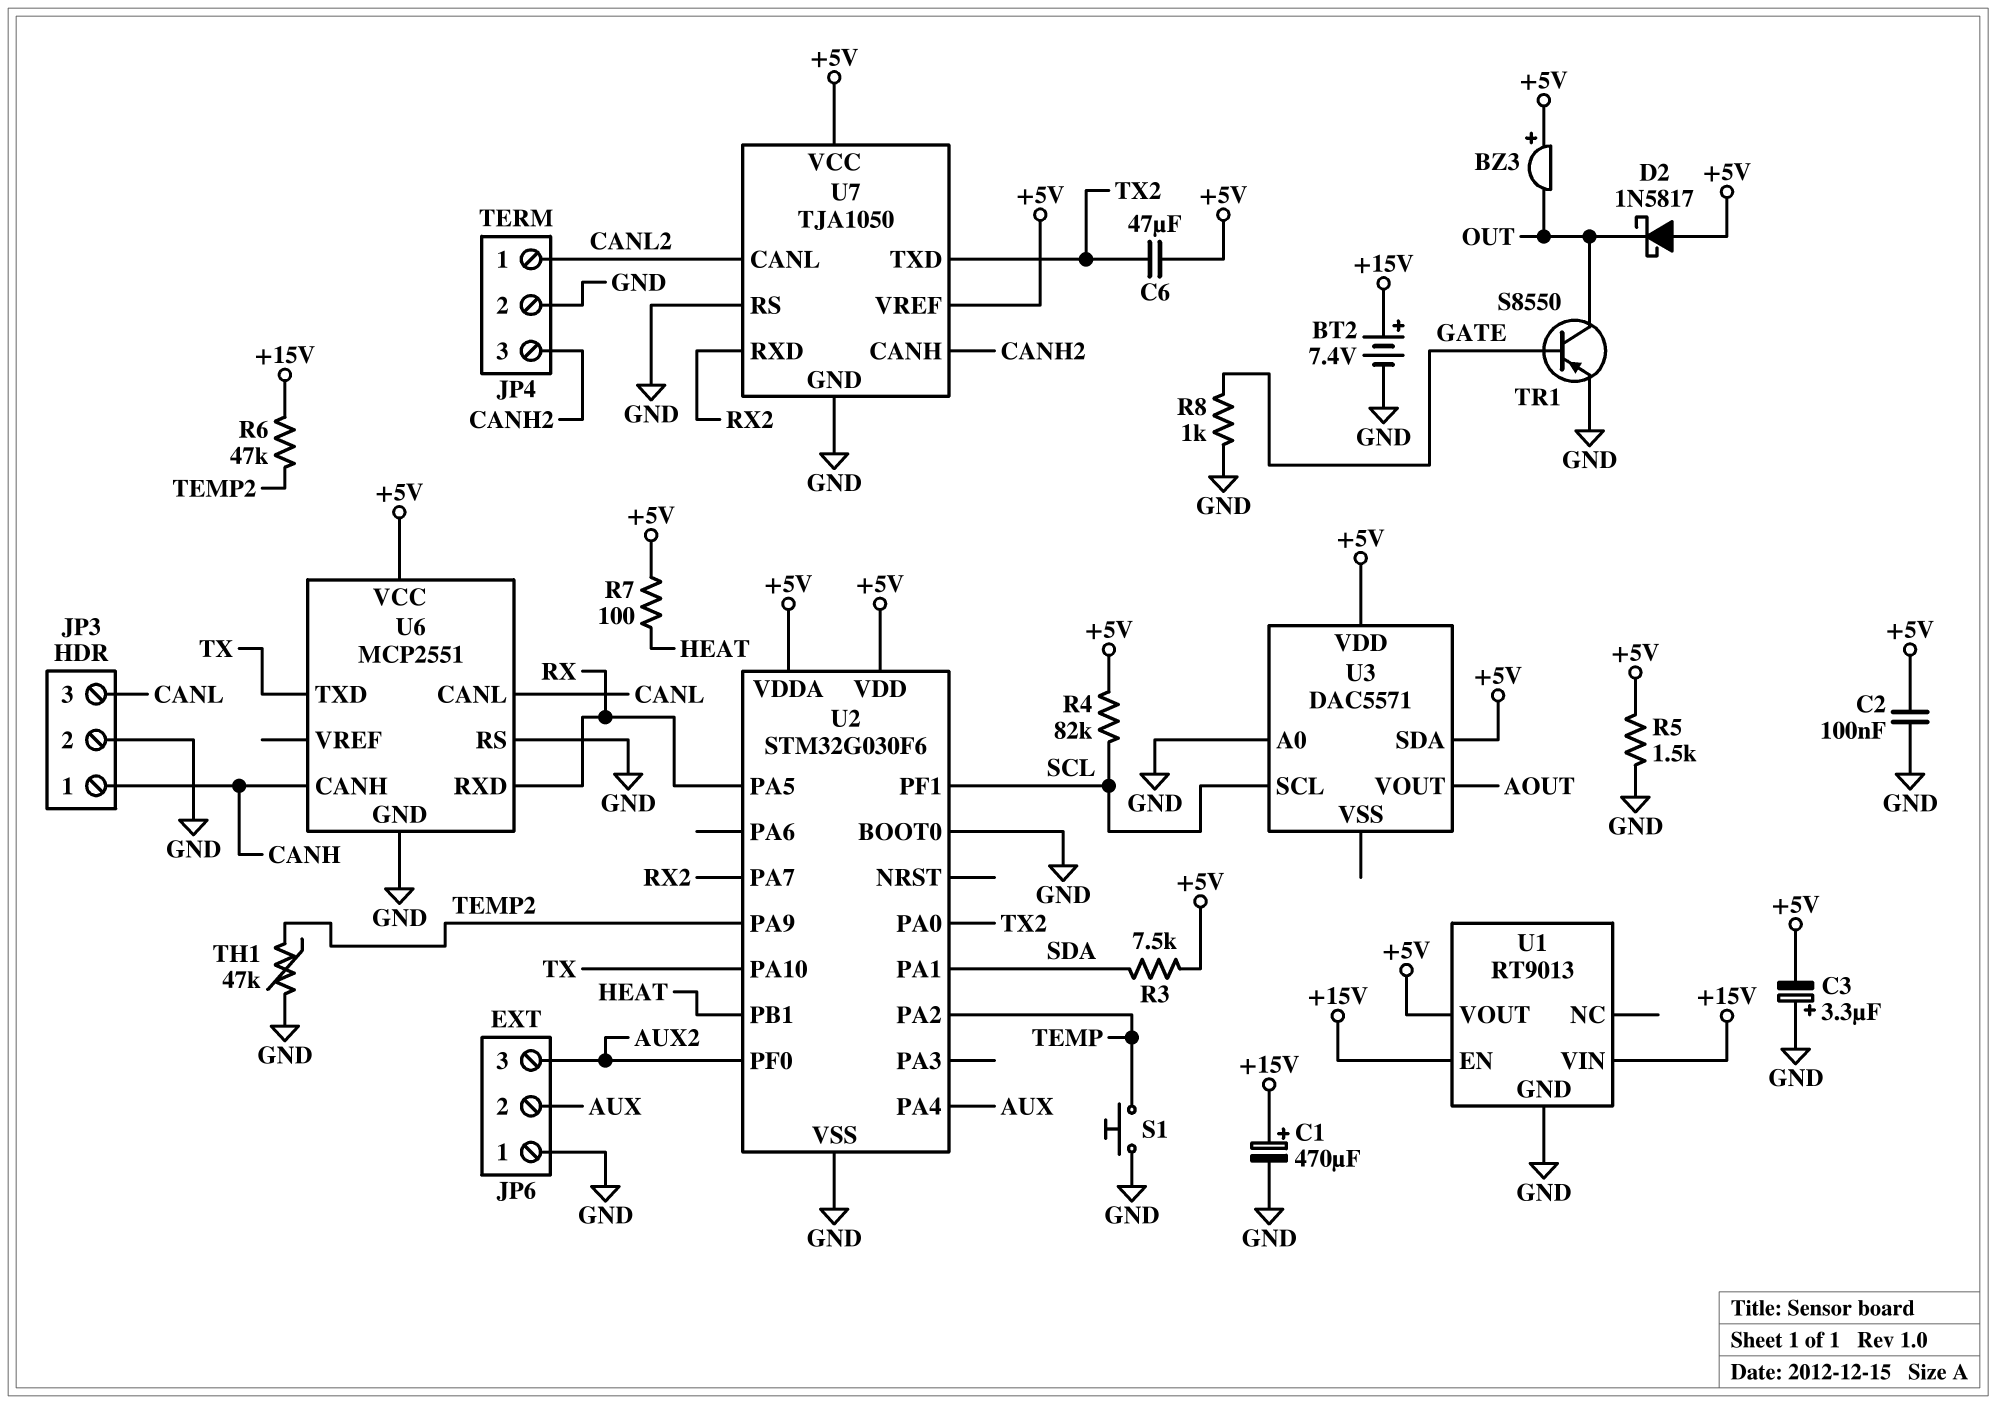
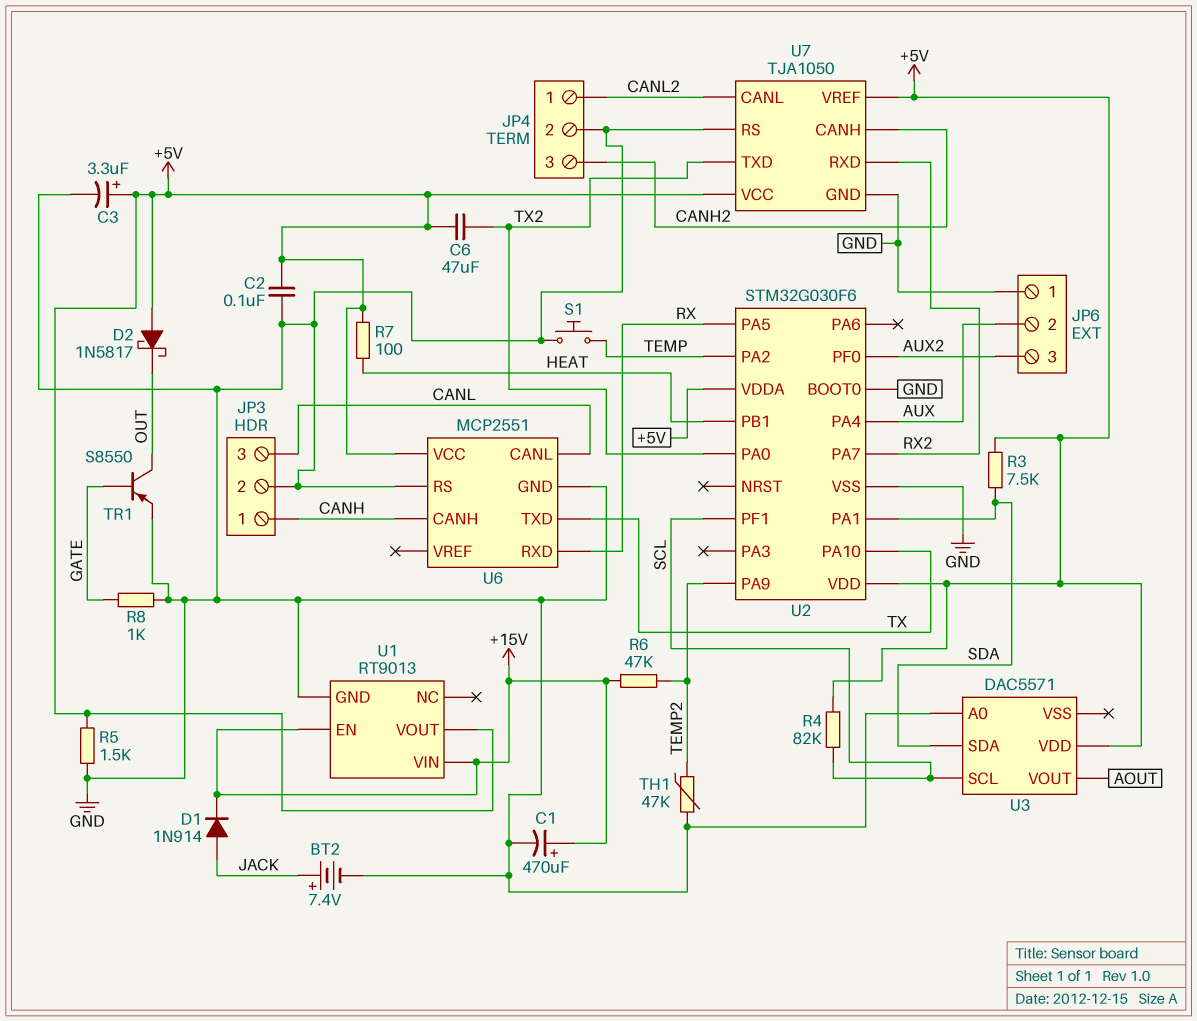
BT2: 7.4V (plus +15V, minus GND) -> 7.4V (plus JACK, minus GND)
BZ3: buzzer (plus +5V, minus OUT) -> none
C3: 3.3uF (plus GND, minus +5V) -> 3.3uF (plus +5V, minus GND)
D1: none -> diode 1N914 (A JACK, K +15V)
U3 pin SDA: +5V -> SDA

